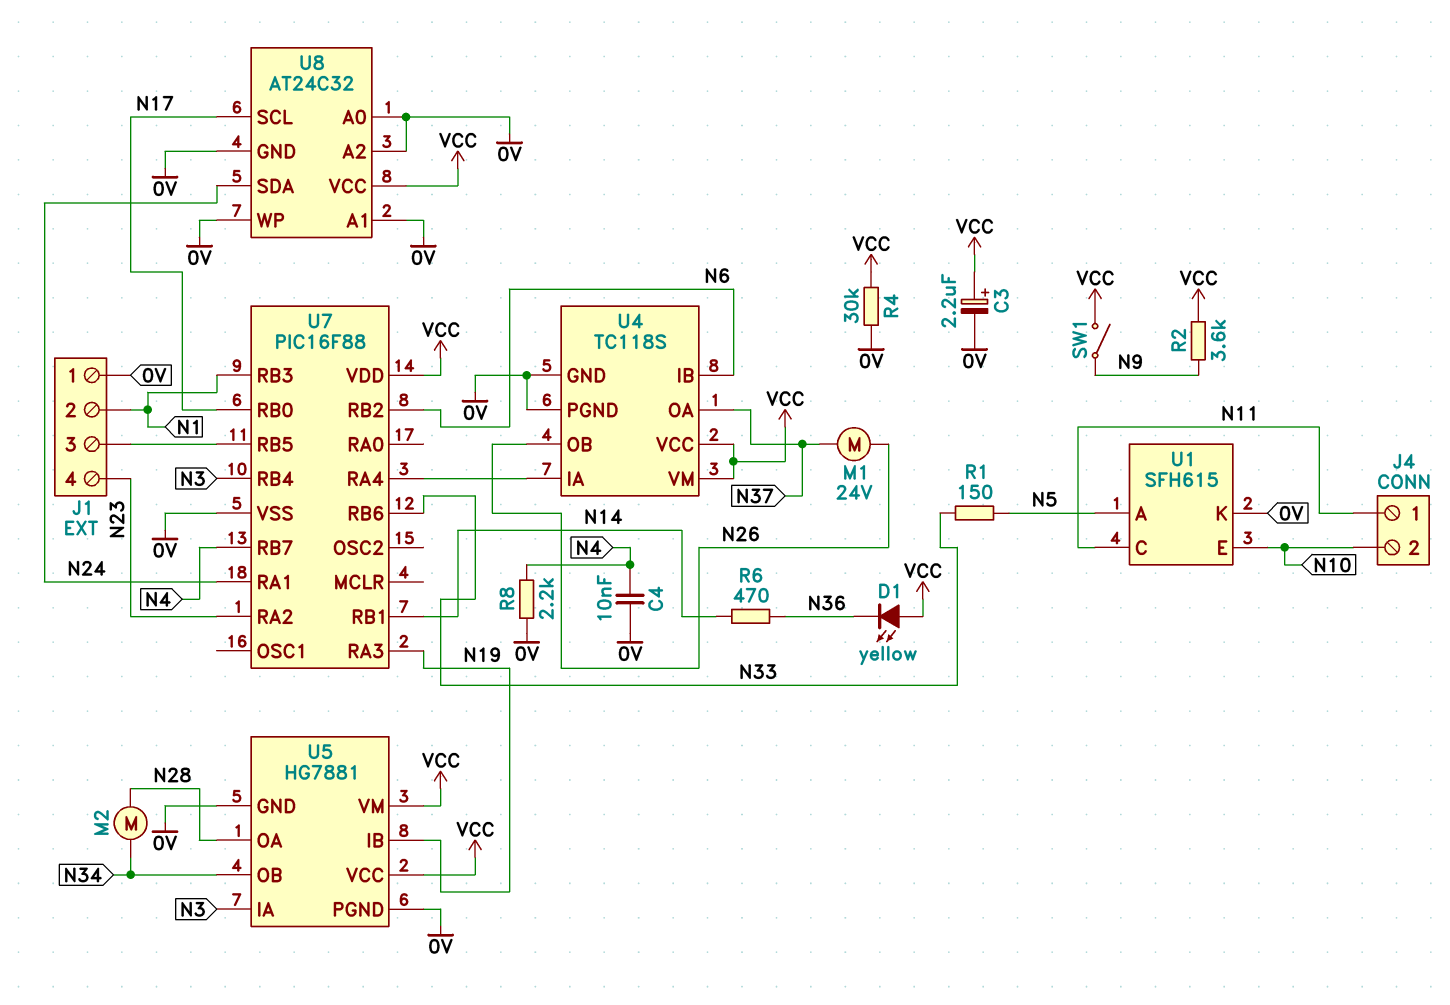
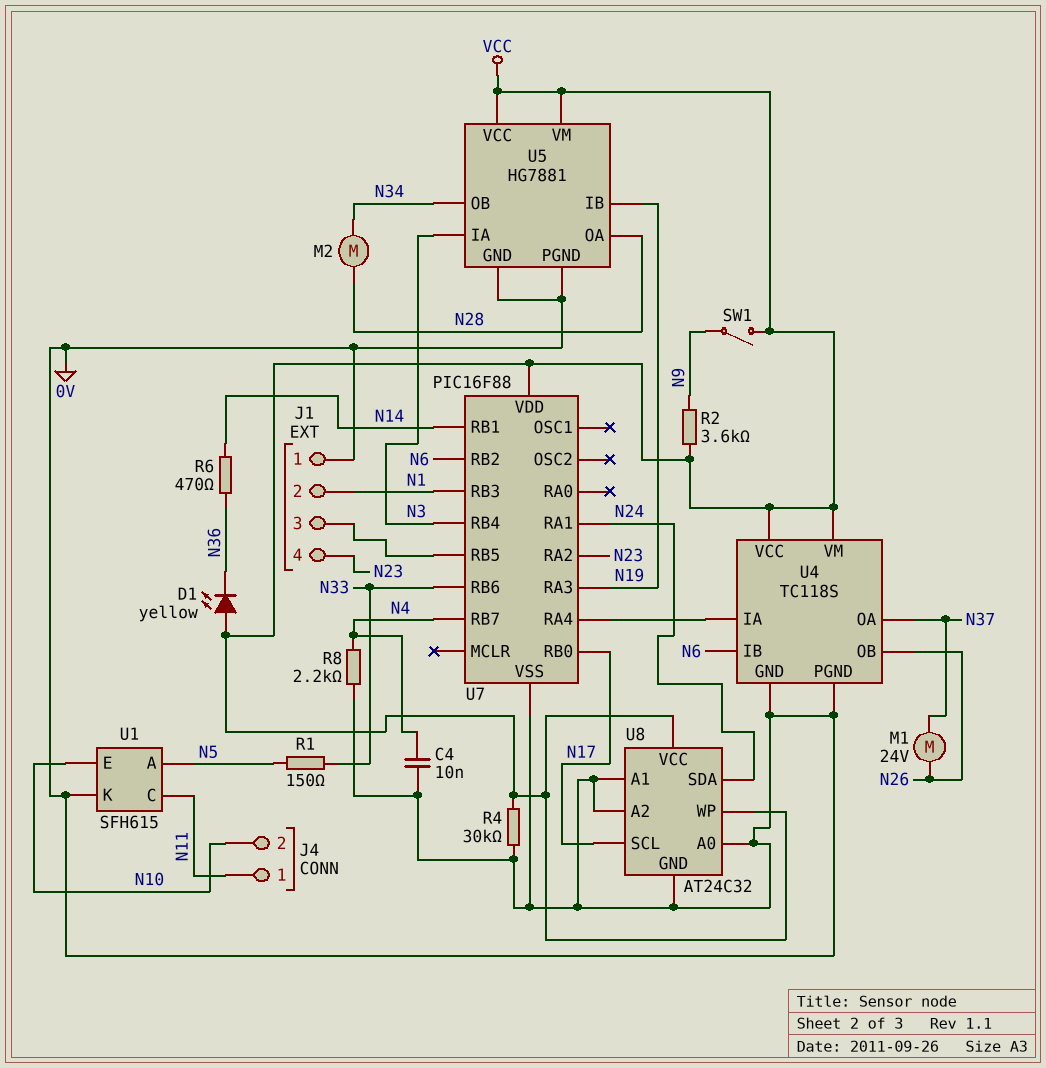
C3: 2.2uF (plus VCC, minus 0V) -> none
U8 pin WP: 0V -> VCC

